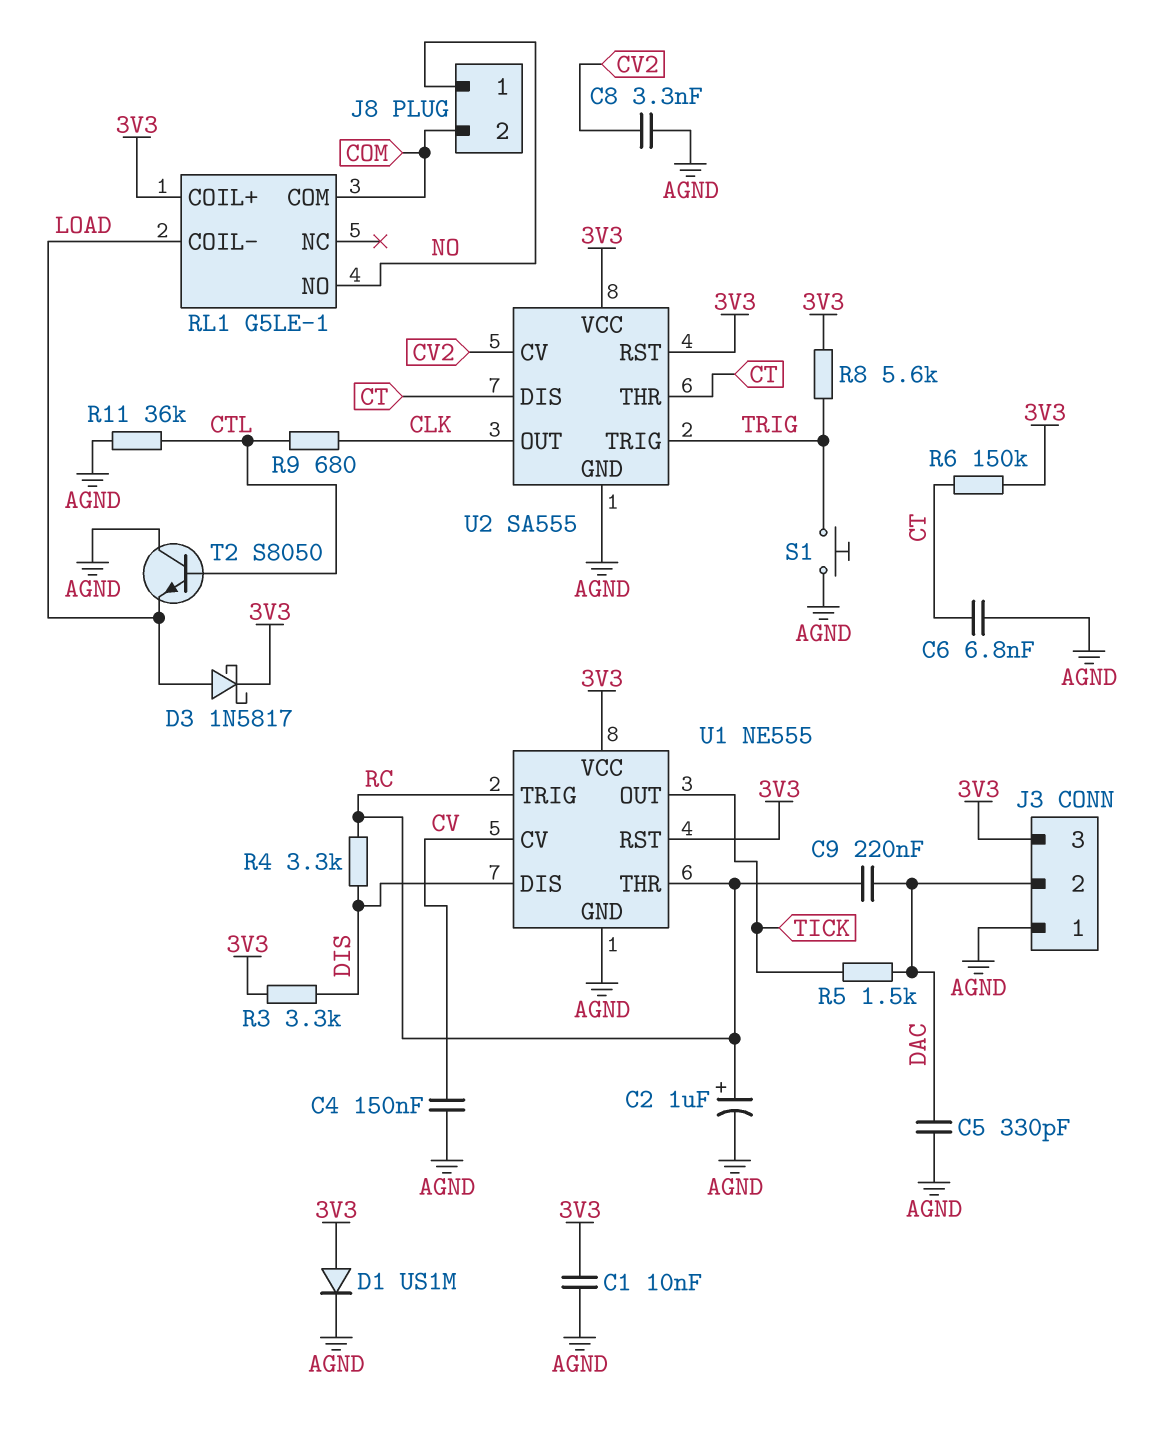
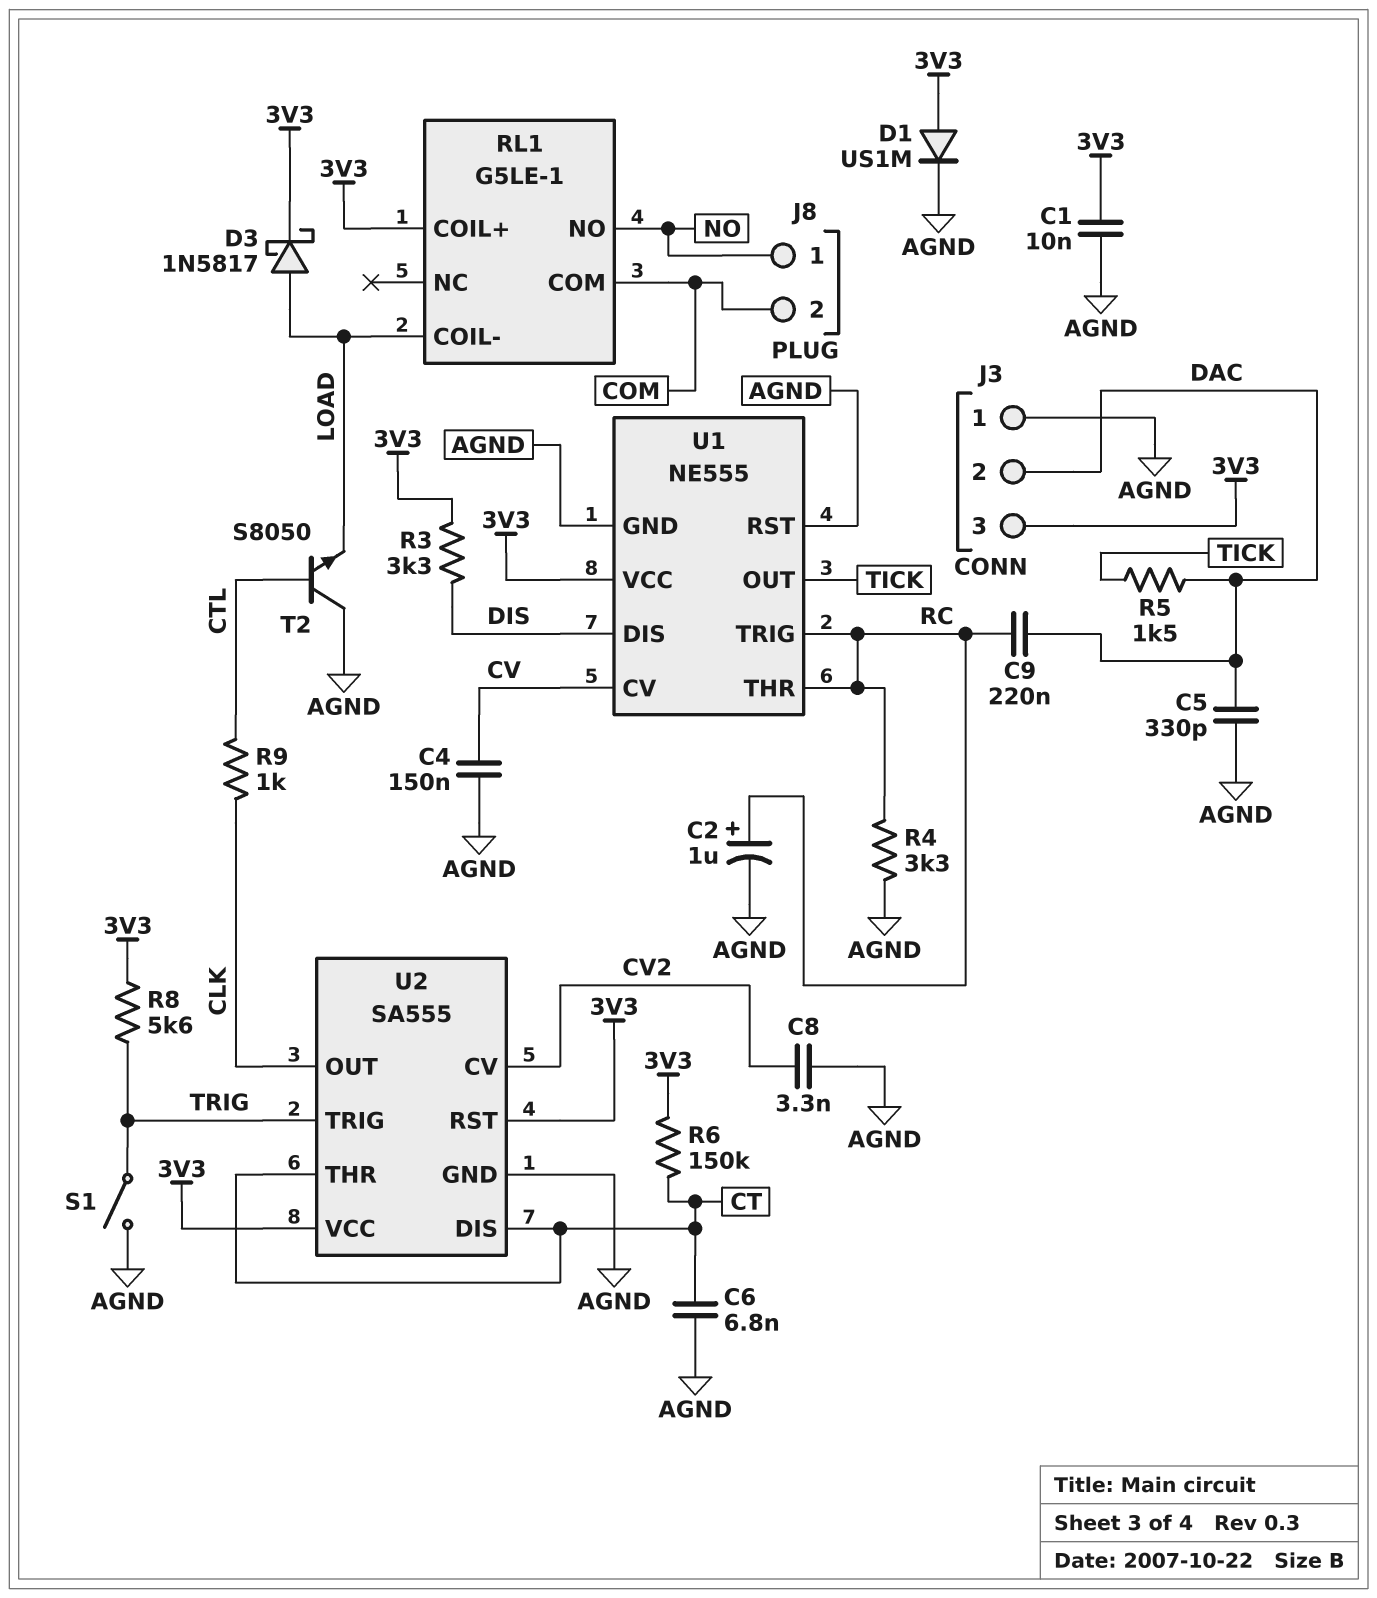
R4: 3.3k (DIS, RC) -> 3.3k (AGND, RC)
R9: 680 (CLK, CTL) -> 1k (CLK, CTL)
R11: 36k (AGND, CTL) -> none
S1: button (AGND, TRIG) -> switch (AGND, TRIG)
U1 pin RST: 3V3 -> AGND

